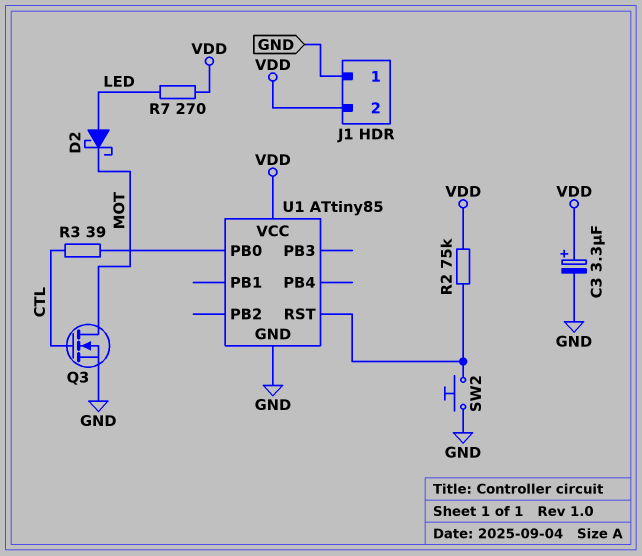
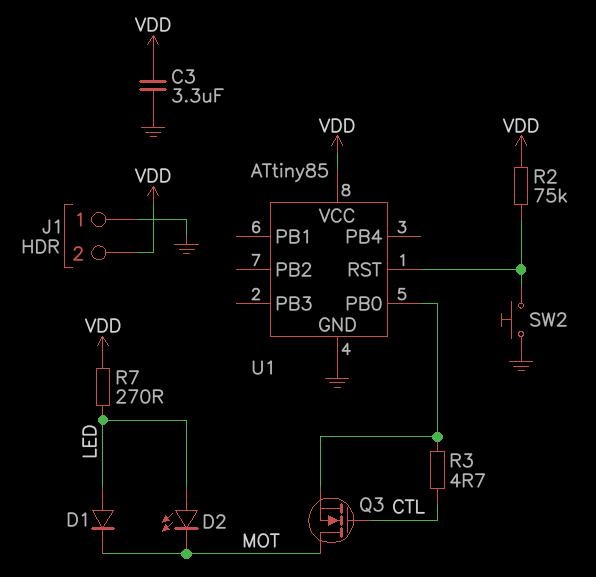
C3: 3.3uF (plus VDD, minus GND) -> 3.3uF (GND, VDD)
D1: none -> diode (A LED, K MOT)
D2: schottky (A LED, K MOT) -> LED (A LED, K MOT)
Q3: NMOS (G CTL, D MOT, S GND) -> NMOS (G CTL, D MOT, S U1/PB0)
R3: 39 (CTL, U1/PB0) -> 4.7 (CTL, U1/PB0)

